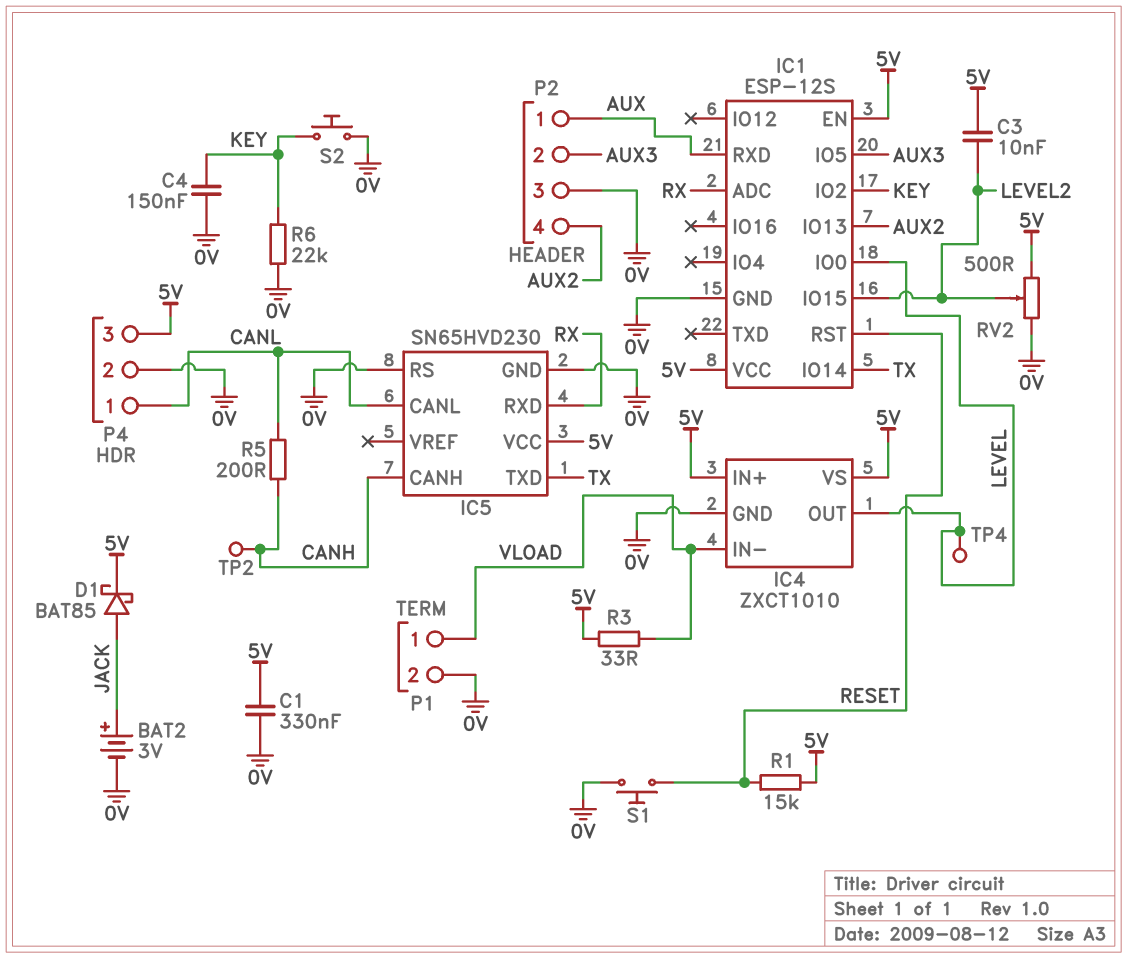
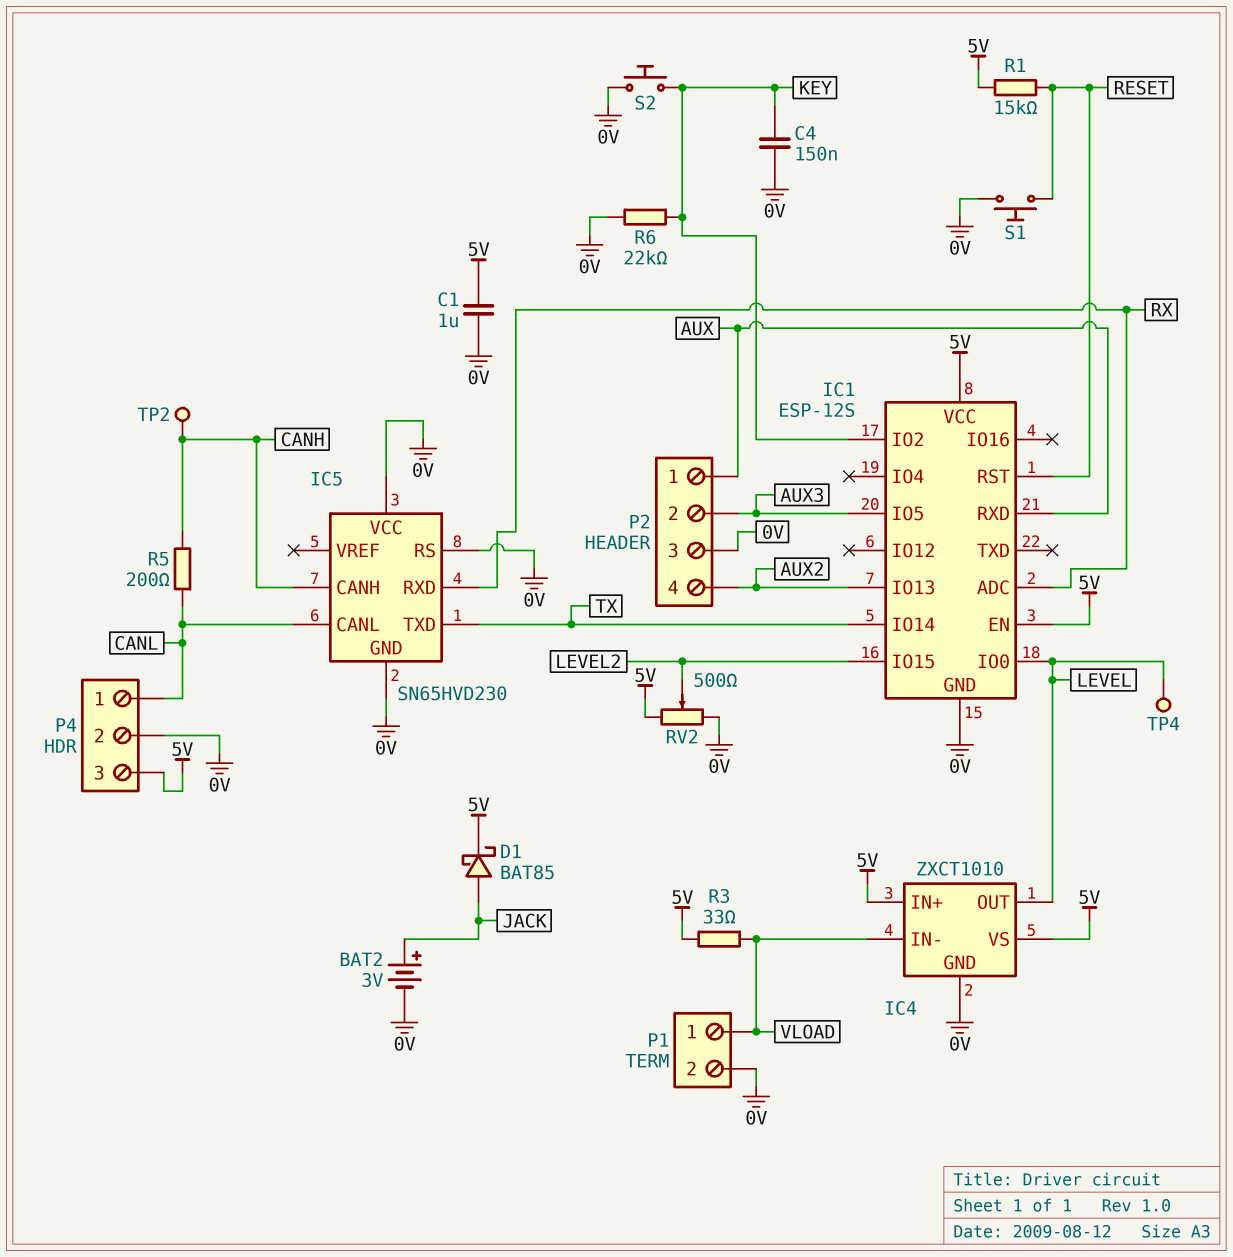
C1: 330nF (0V, 5V) -> 1uF (0V, 5V)
C3: 10nF (5V, LEVEL2) -> none
IC5 pin VCC: 5V -> 0V

